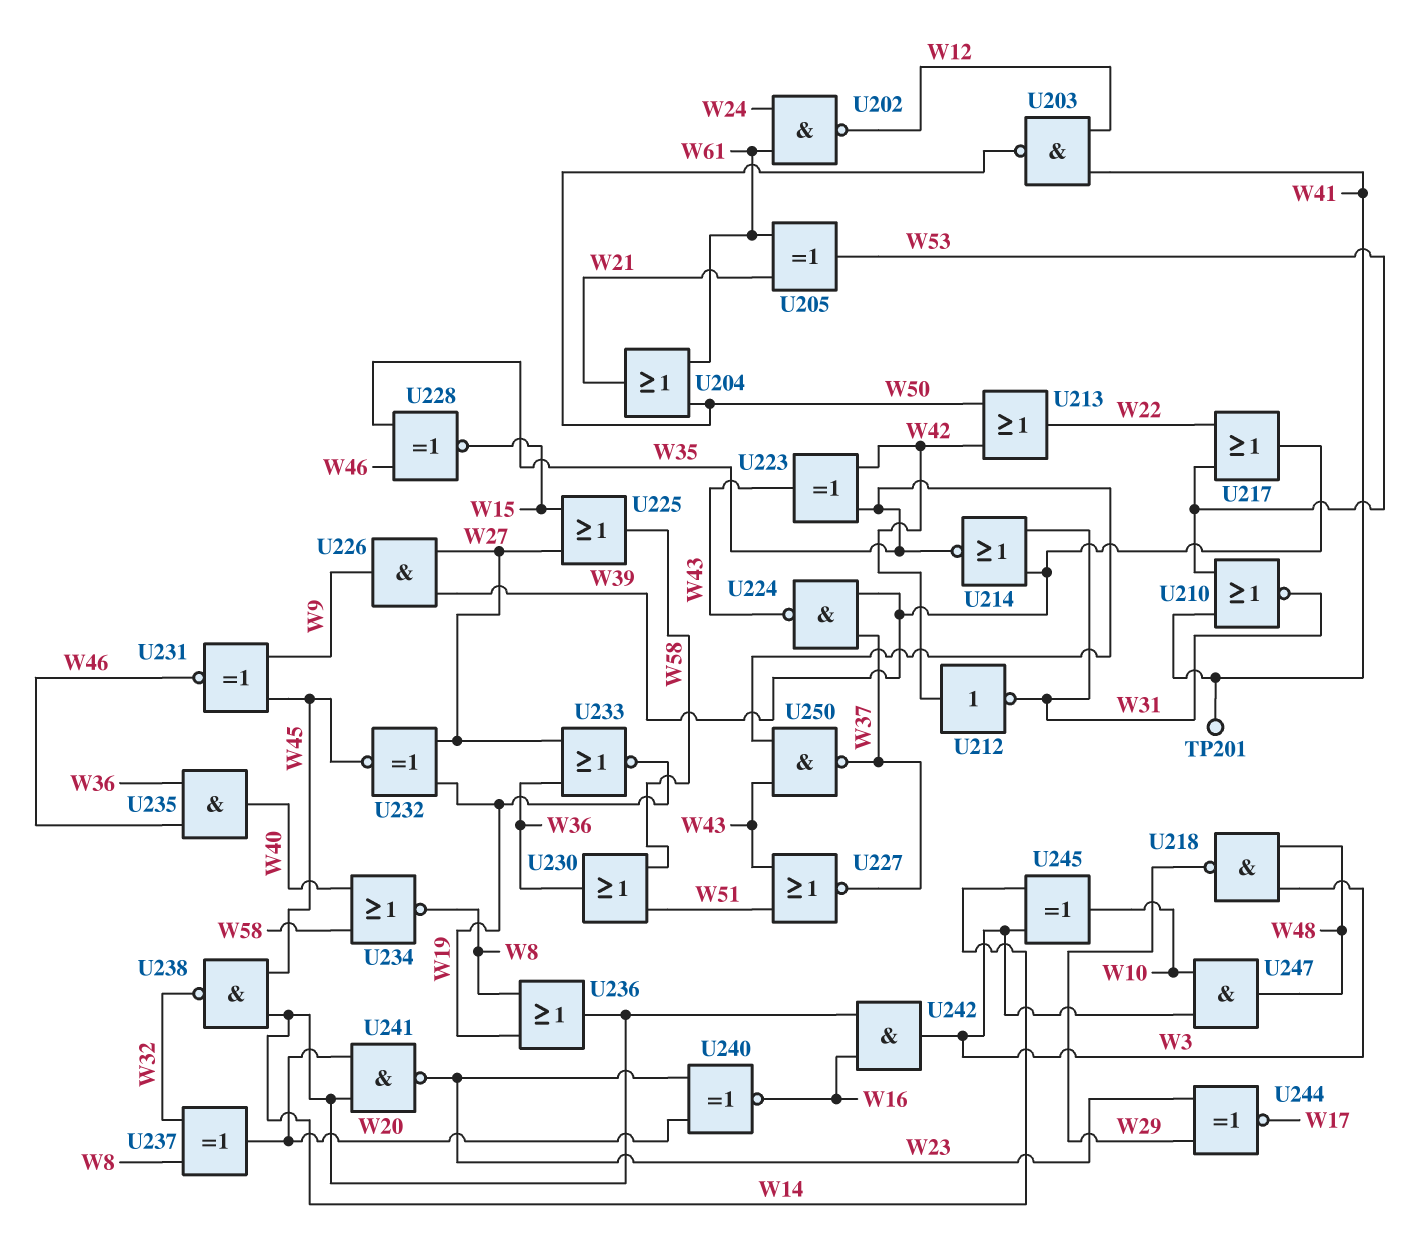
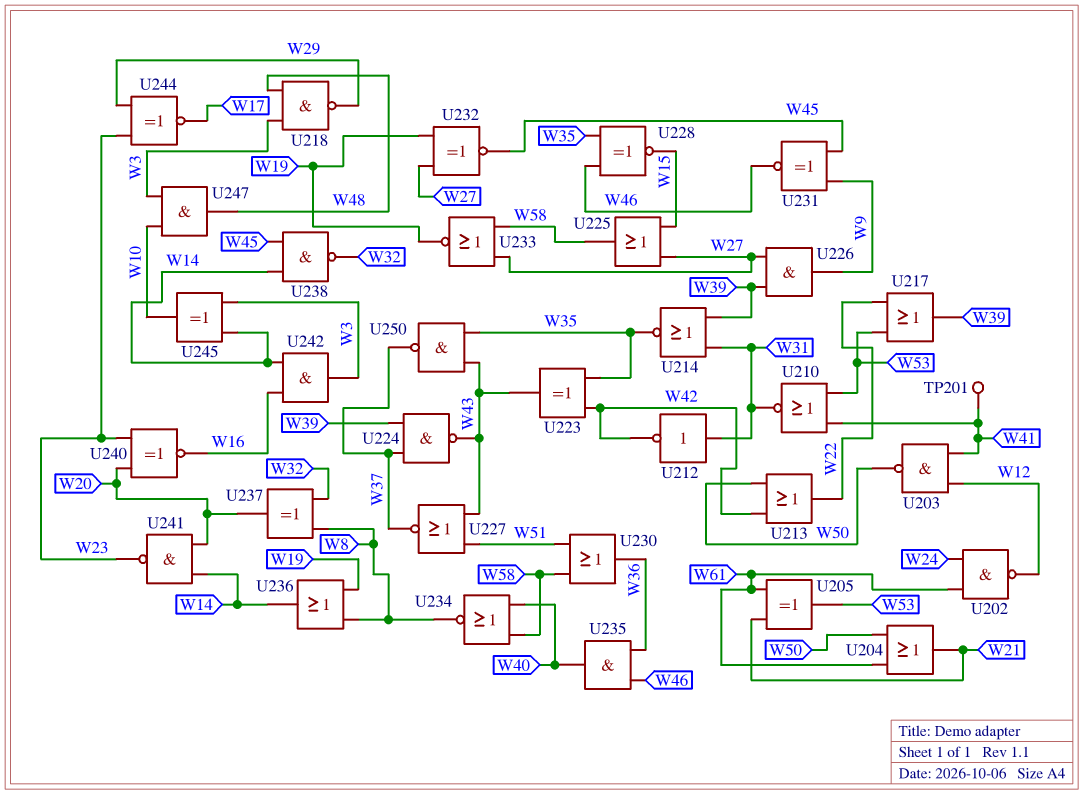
U212: NOT (in W42, out W31) -> NOT (in W31, out W42)
U233: NOR (in W27, in W36, out W19) -> NOR (in W27, in W58, out W19)

